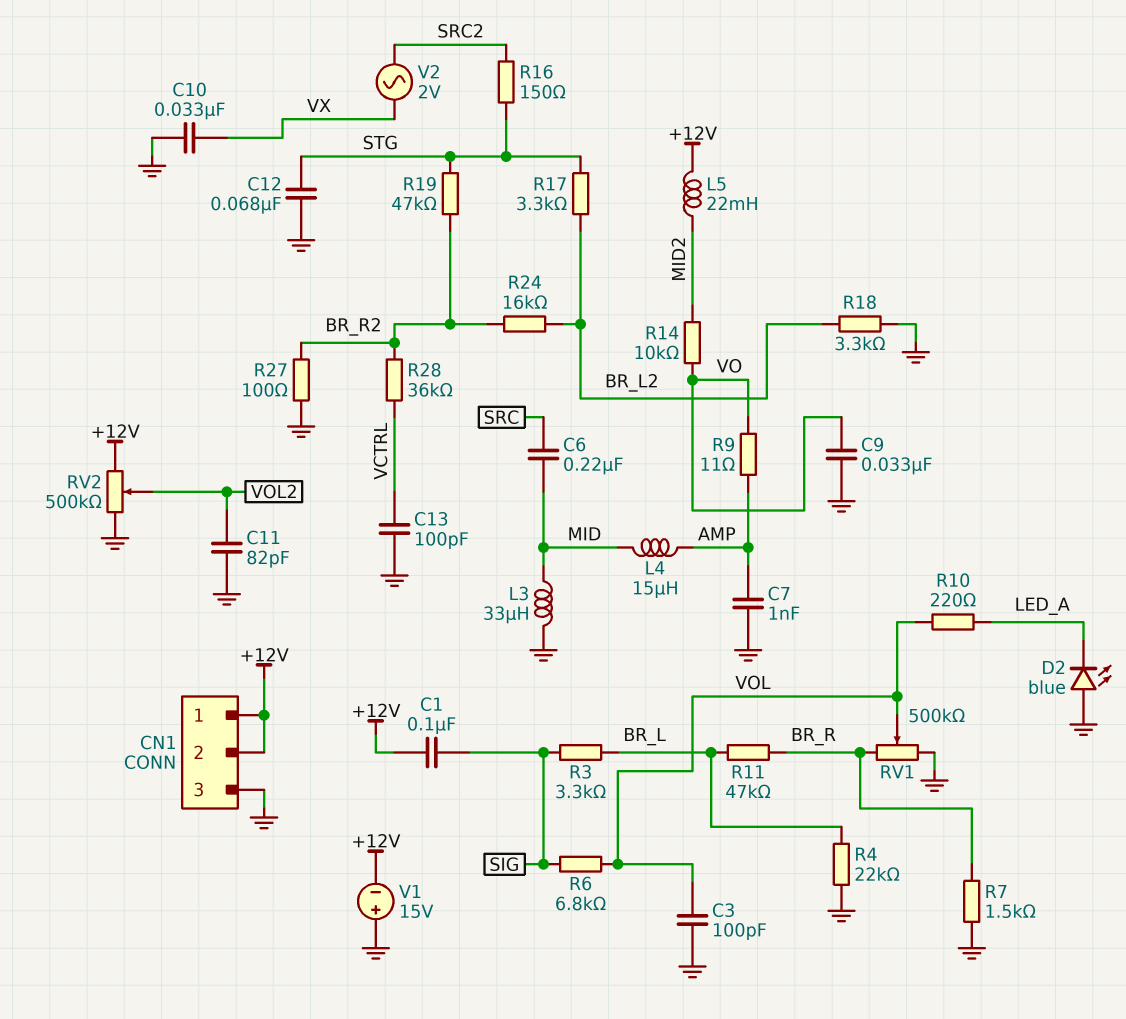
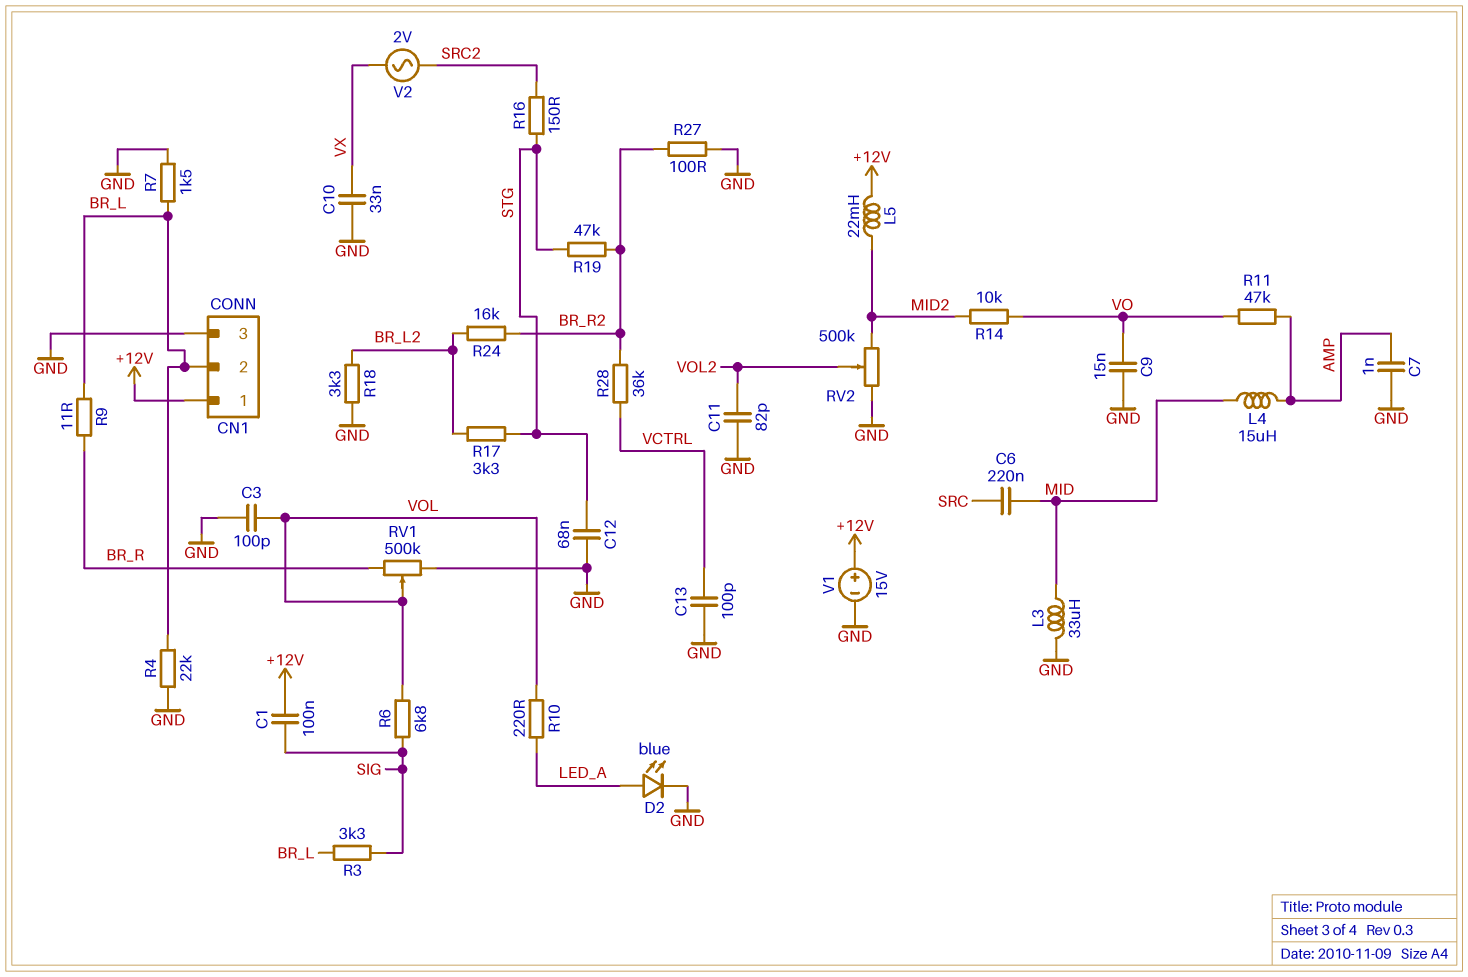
C9: 33nF (GND, VO) -> 15nF (GND, VO)
CN1 pin 2: +12V -> BR_L
D2: LED blue (A GND, K LED_A) -> LED blue (A LED_A, K GND)
R7: 1.5k (BR_R, GND) -> 1.5k (BR_L, GND)
R9: 11 (AMP, VO) -> 11 (BR_L, BR_R)
R11: 47k (BR_L, BR_R) -> 47k (AMP, VO)
RV2: 500k (+12V, GND, wiper VOL2) -> 500k (GND, MID2, wiper VOL2)
V1: 15V (plus GND, minus +12V) -> 15V (plus +12V, minus GND)

